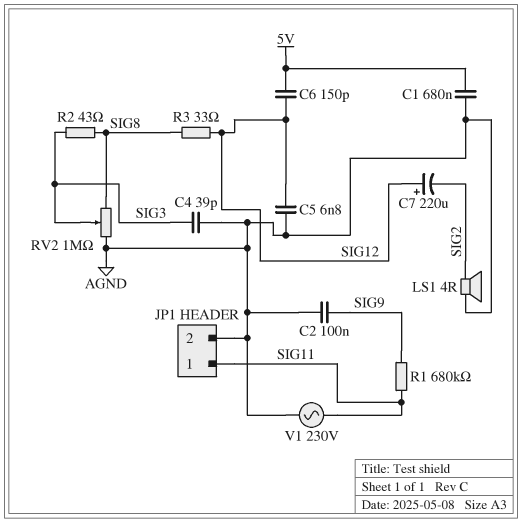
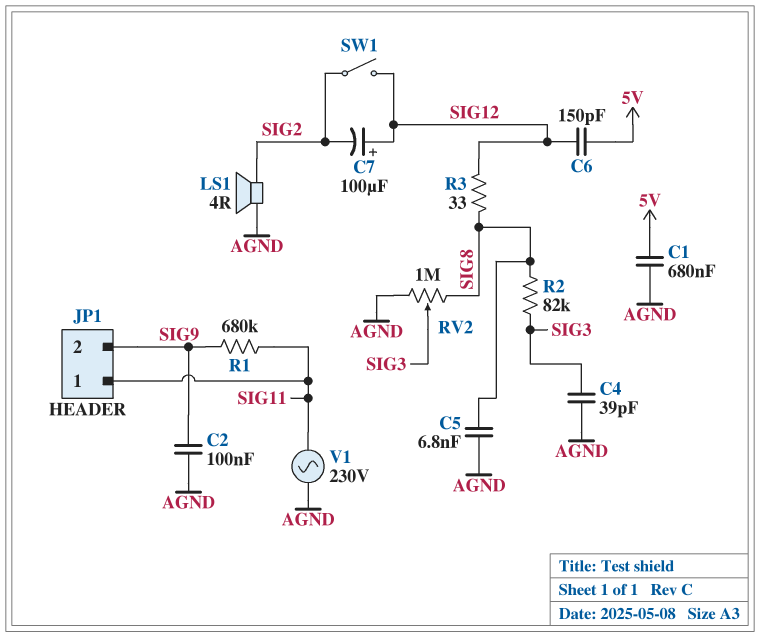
C5: 6.8nF (AGND, SIG12) -> 6.8nF (AGND, SIG8)
C7: 220uF (plus SIG12, minus SIG2) -> 100uF (plus SIG12, minus SIG2)
JP1 pin 2: AGND -> SIG9
R2: 43 (SIG3, SIG8) -> 82k (SIG3, SIG8)
SW1: none -> switch (SIG2, SIG12)

